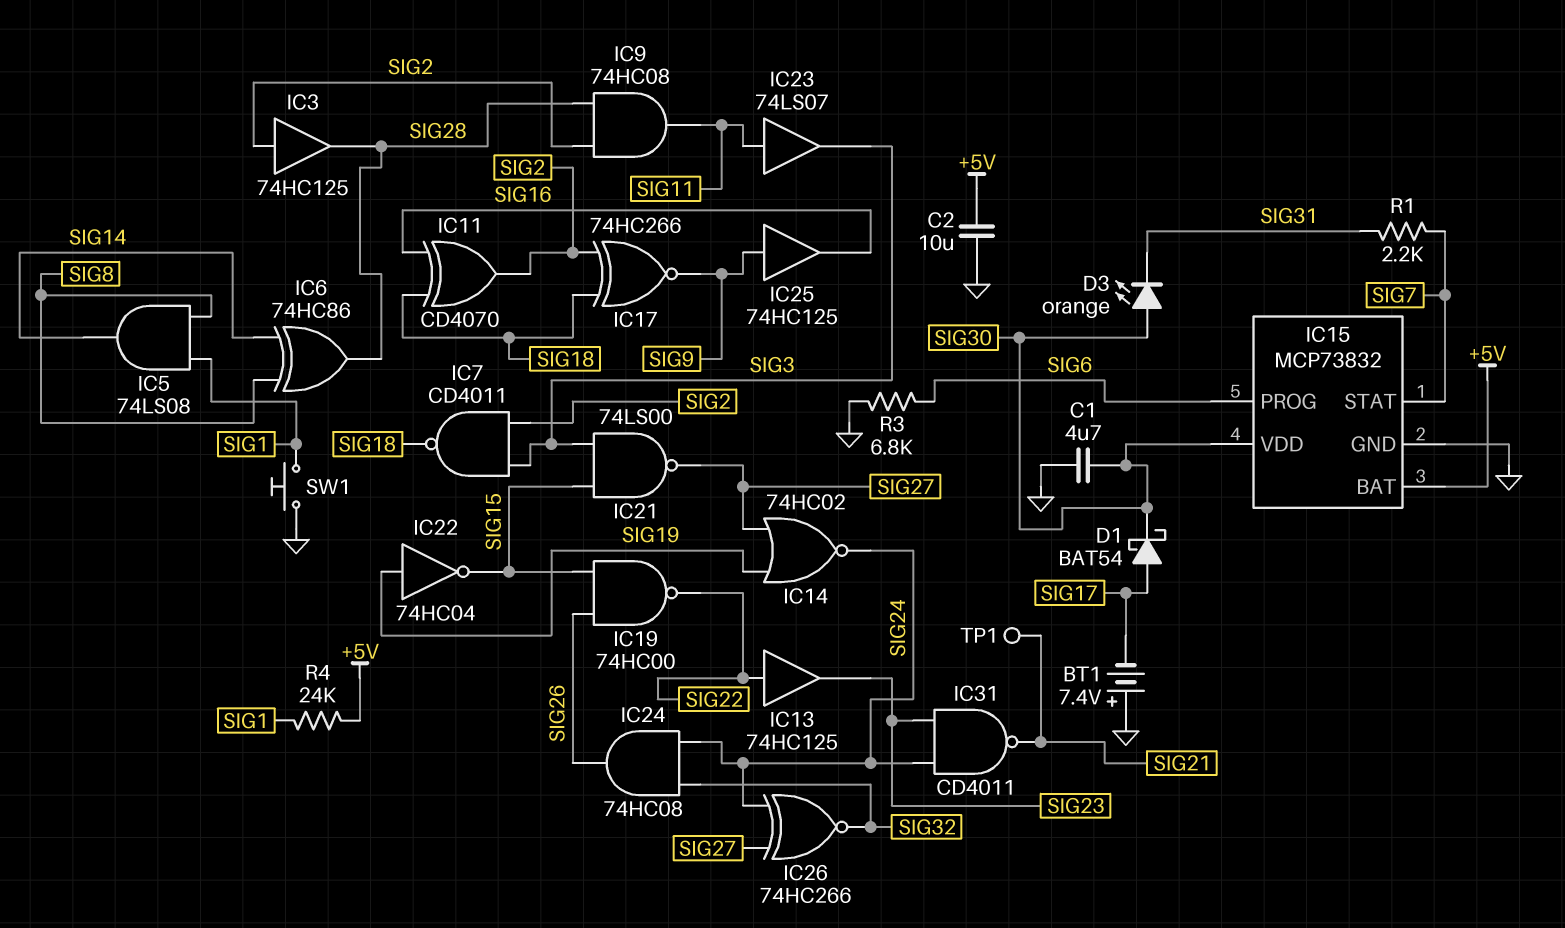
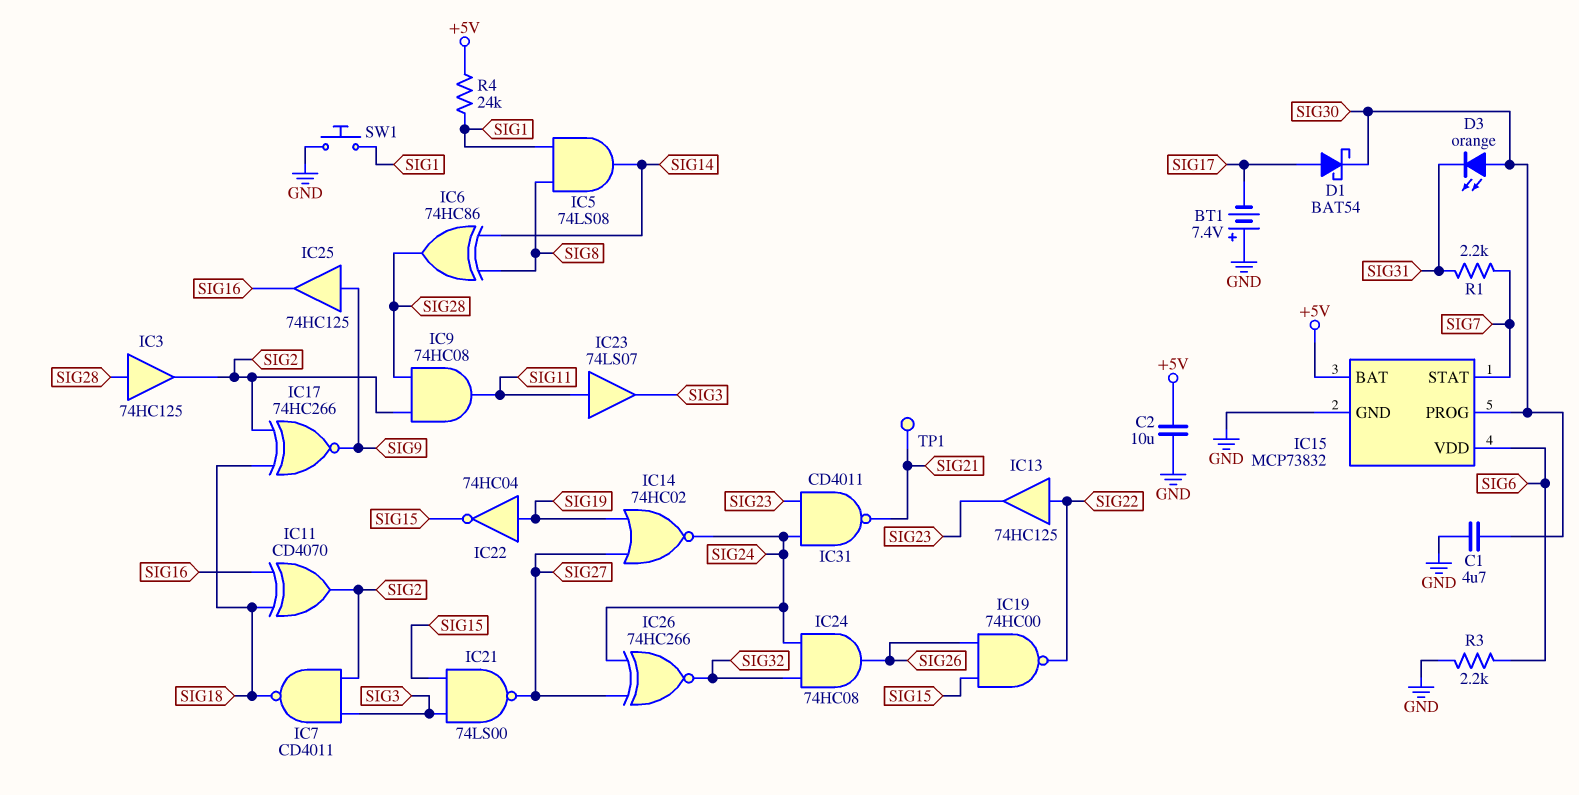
IC3: buffer 74HC125 (in SIG2, out SIG28) -> buffer 74HC125 (in SIG28, out SIG2)
IC15 pin PROG: SIG6 -> SIG30
IC15 pin VDD: SIG30 -> SIG6
R3: 6.8k (GND, SIG6) -> 2.2k (GND, SIG6)

